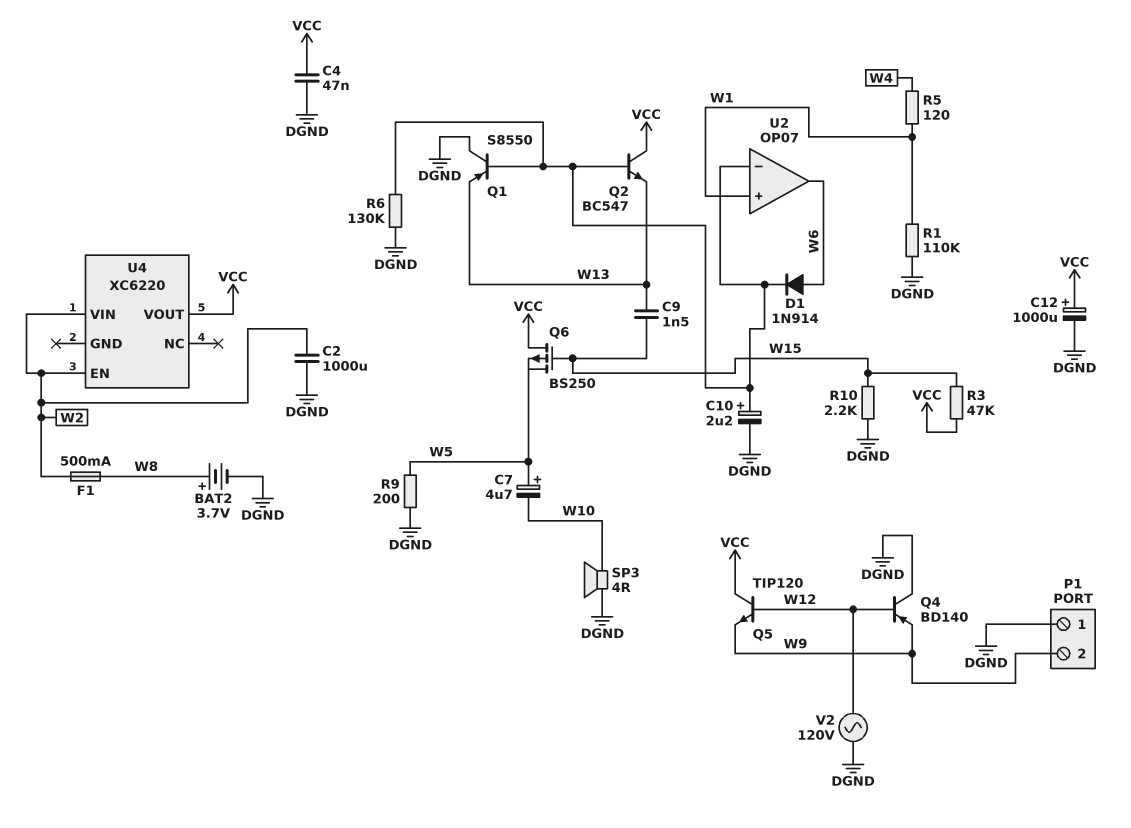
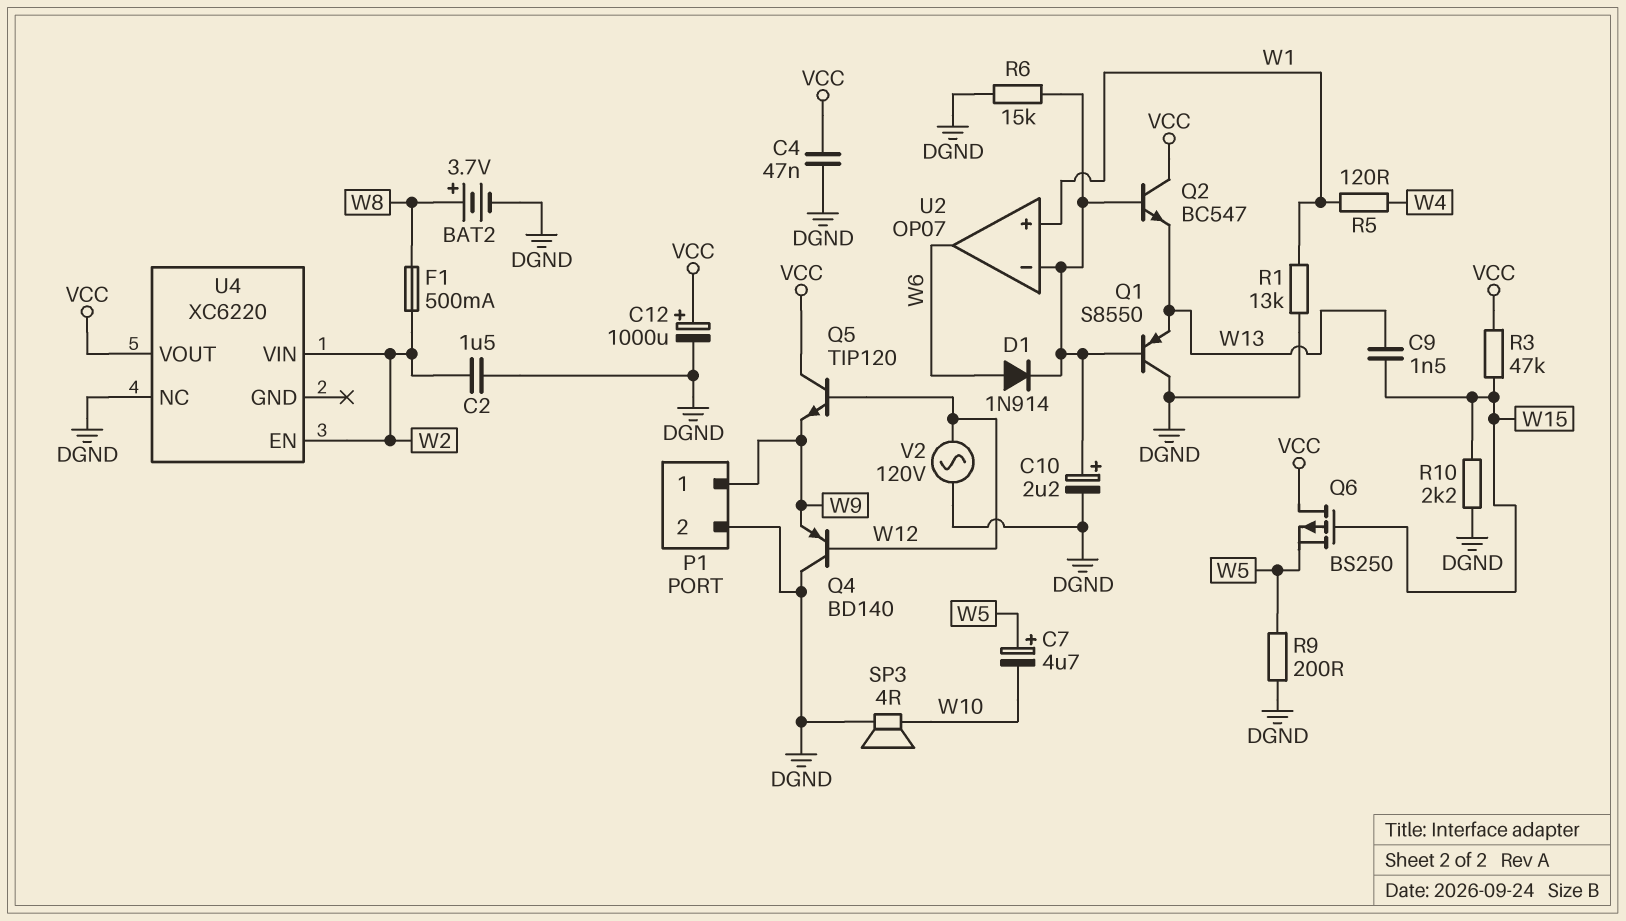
C2: 1000uF (DGND, W2) -> 1.5uF (DGND, W2)
P1 pin 1: DGND -> W9
P1 pin 2: W9 -> DGND
R1: 110k (DGND, W1) -> 13k (DGND, W1)
R6: 130k (DGND, U2/in-) -> 15k (DGND, U2/in-)
U4 pin NC: none -> DGND

